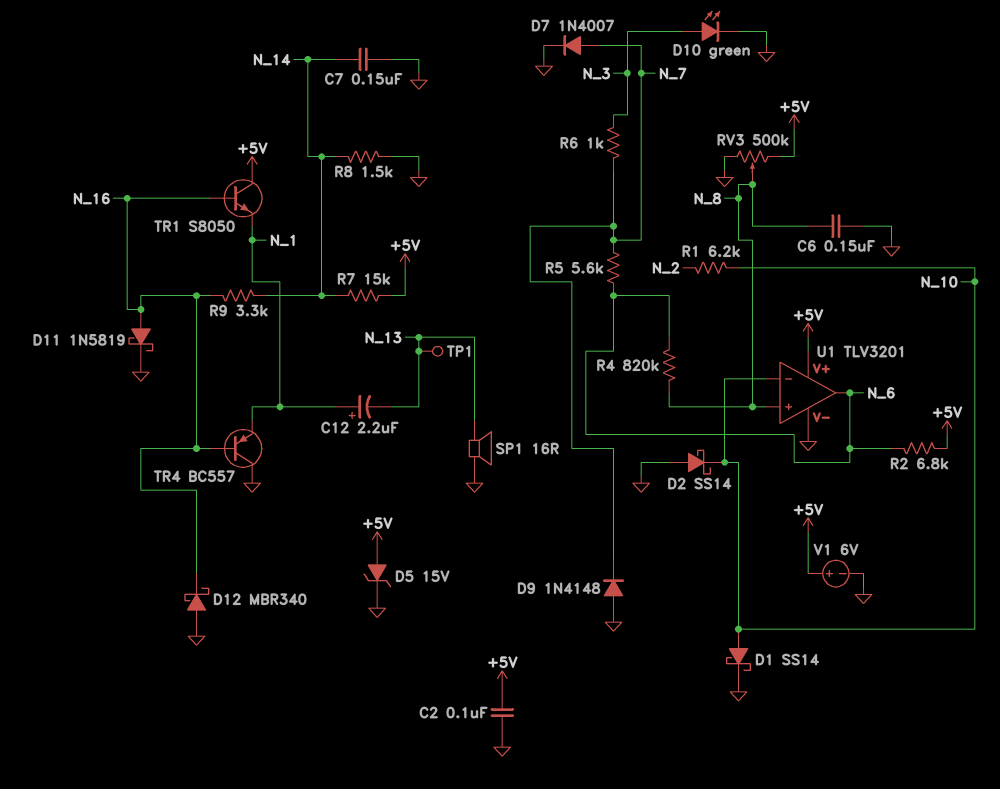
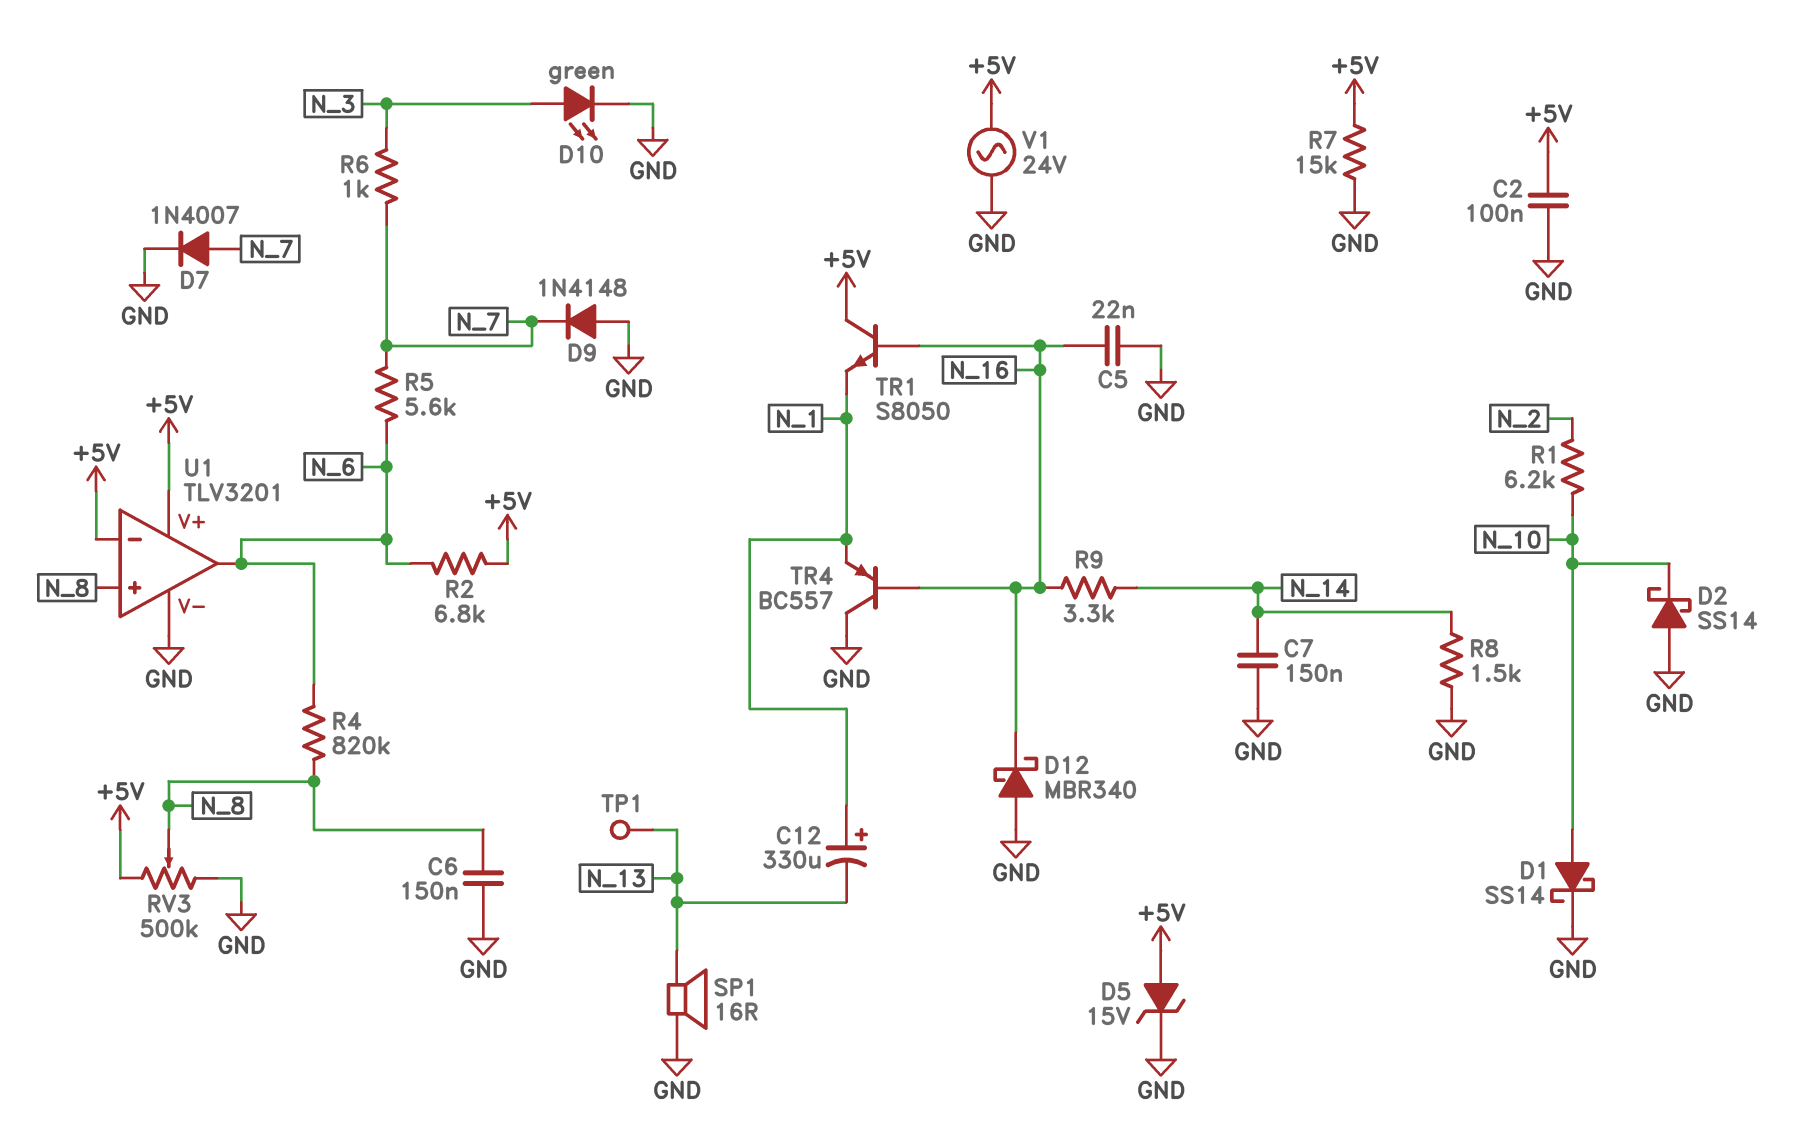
C5: none -> 22nF (GND, N_16)
C12: 2.2uF (plus N_1, minus N_13) -> 330uF (plus N_1, minus N_13)
D11: schottky 1N5819 (A N_16, K GND) -> none
R7: 15k (+5V, N_14) -> 15k (+5V, GND)
U1 pin in-: N_10 -> +5V
V1: 6V (plus +5V, minus GND) -> AC 24V (+5V, GND)

